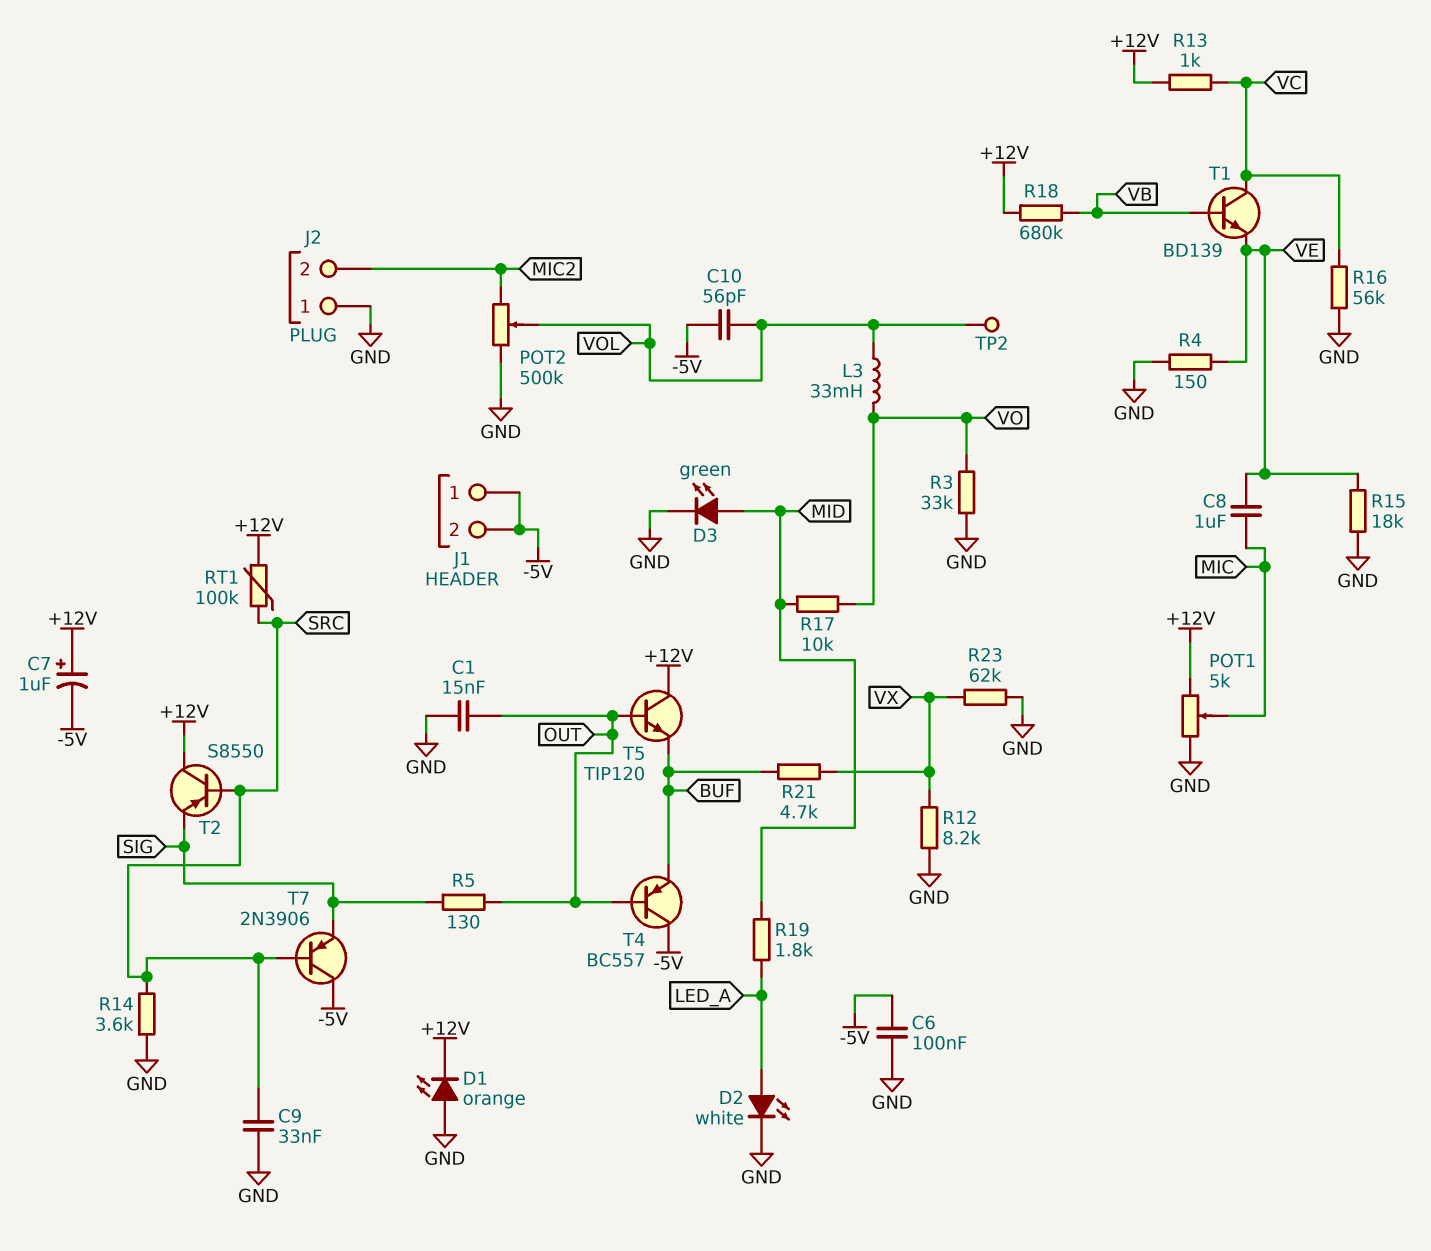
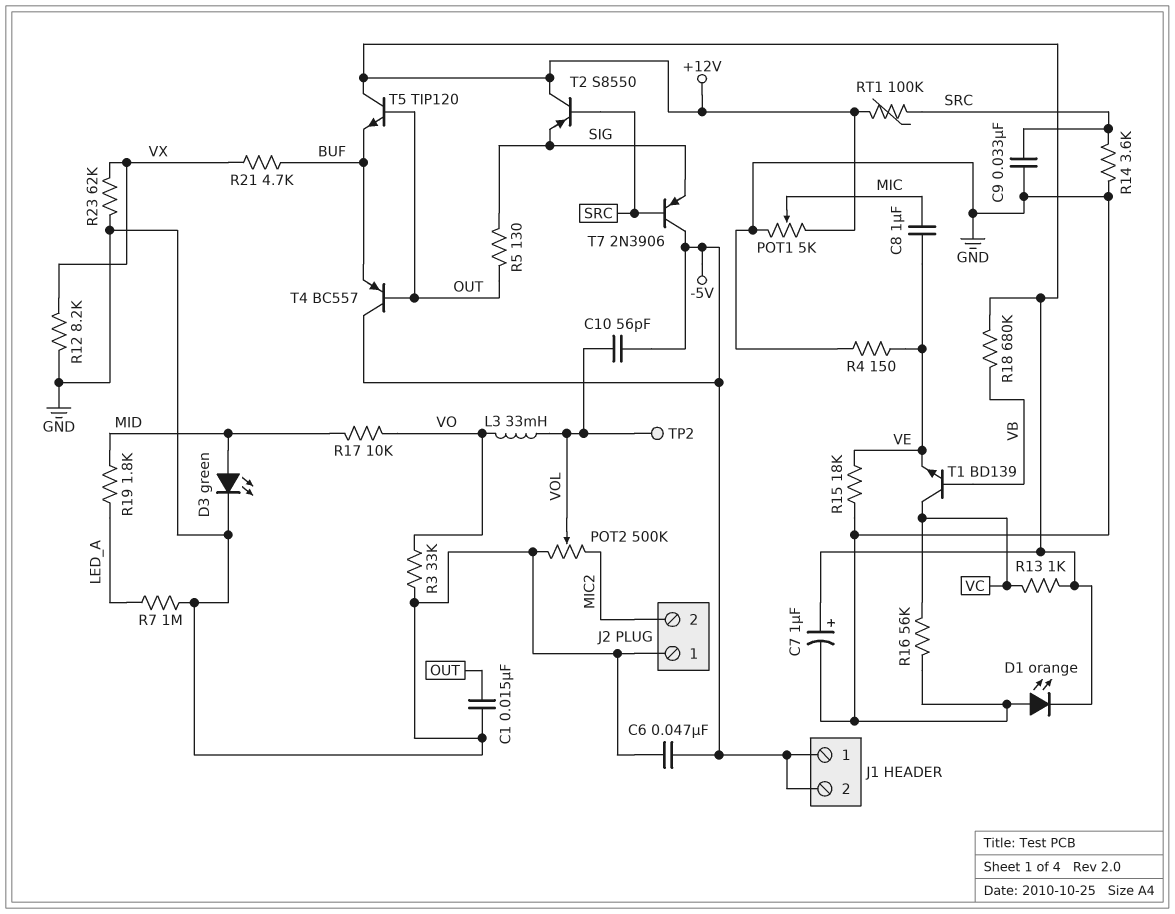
C6: 100nF (-5V, GND) -> 47nF (-5V, GND)
C7: 1uF (plus +12V, minus -5V) -> 1uF (plus +12V, minus GND)
D2: LED white (A LED_A, K GND) -> none
R7: none -> 1M (GND, LED_A)

